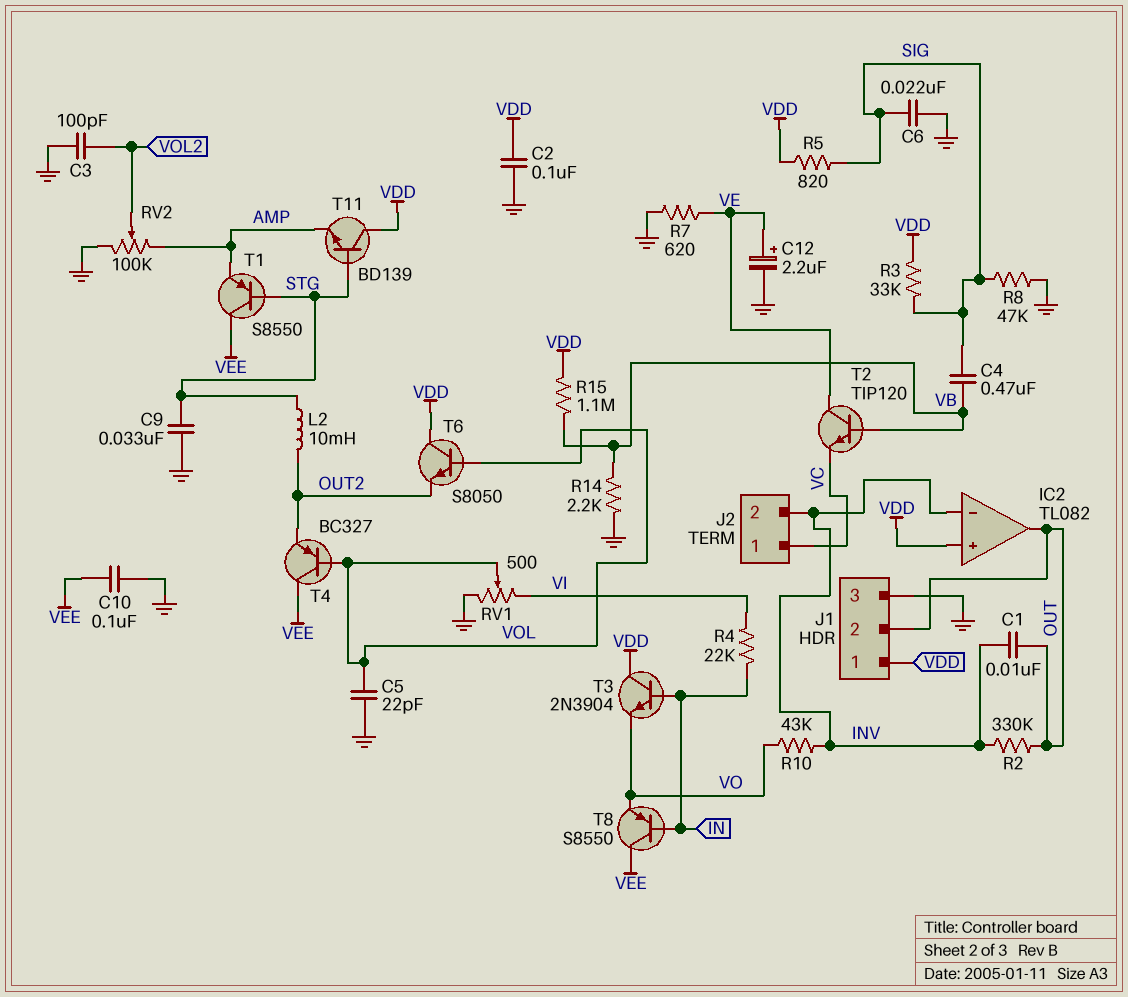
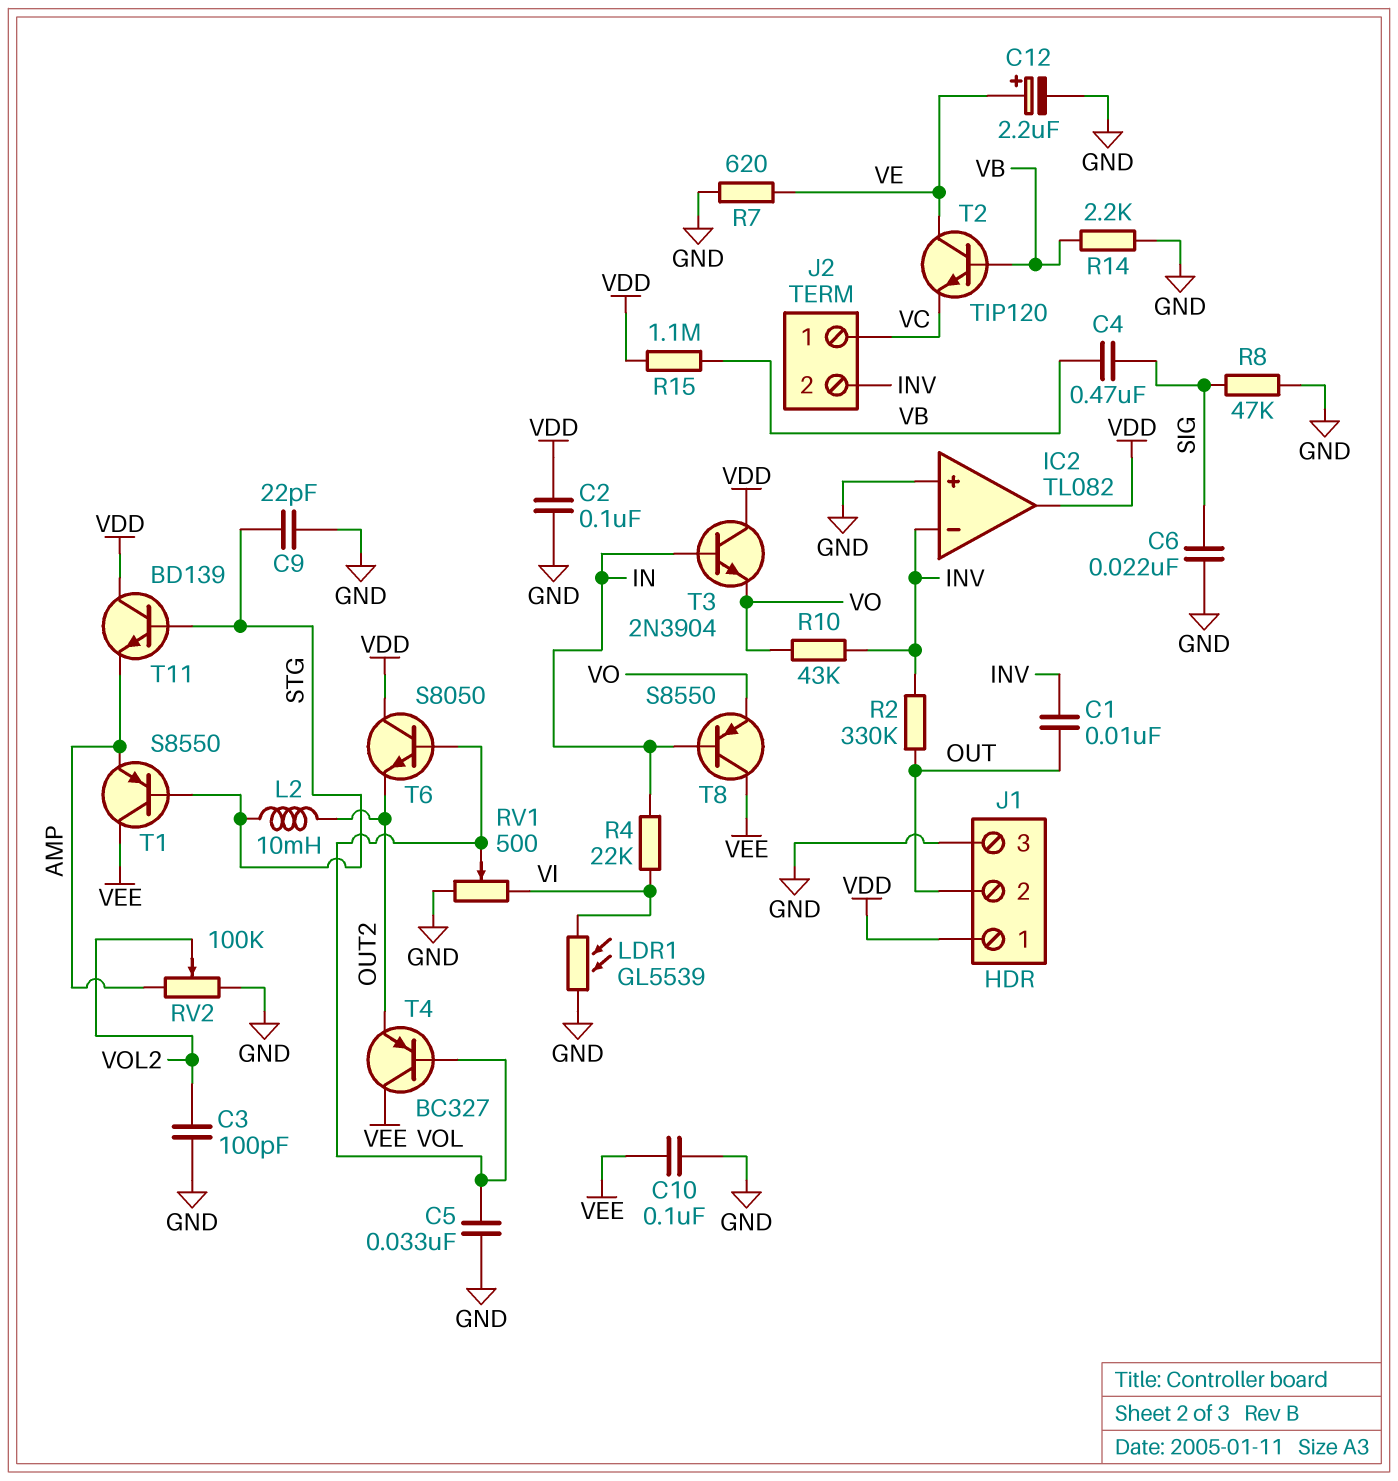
C5: 22pF (GND, VOL) -> 33nF (GND, VOL)
C9: 33nF (GND, STG) -> 22pF (GND, STG)
IC2 pin in+: VDD -> GND
IC2 pin out: OUT -> VDD
LDR1: none -> GL5539 (GND, VI)
R3: 33k (SIG, VDD) -> none
R5: 820 (SIG, VDD) -> none

